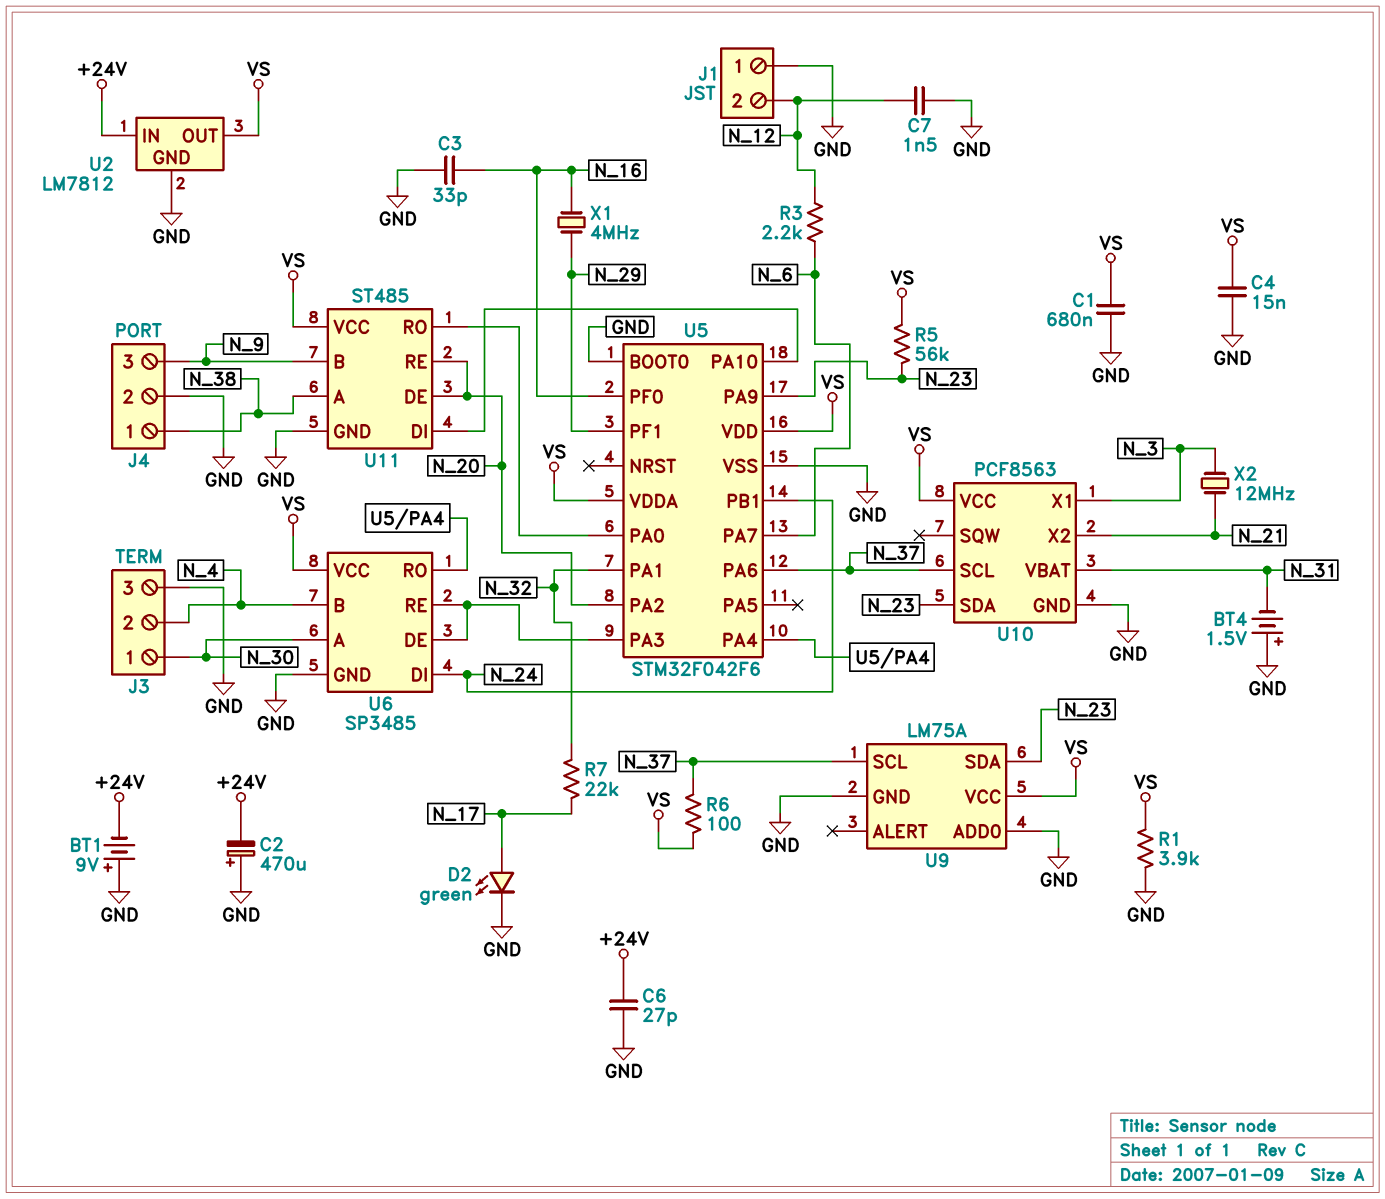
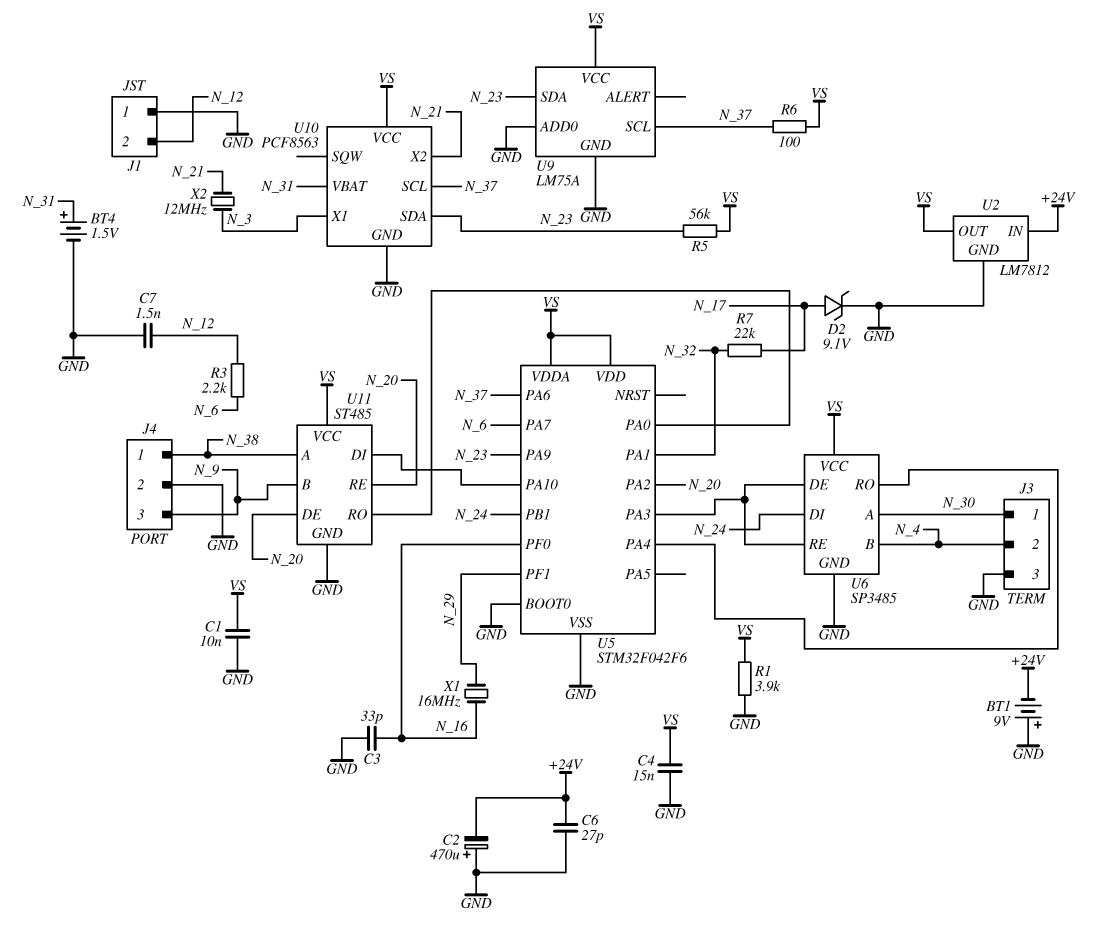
BT4: 1.5V (plus GND, minus N_31) -> 1.5V (plus N_31, minus GND)
C1: 680nF (GND, VS) -> 10nF (GND, VS)
D2: LED green (A N_17, K GND) -> zener 9.1V (A N_17, K GND)
X1: 4MHz (N_16, N_29) -> 16MHz (N_16, N_29)

